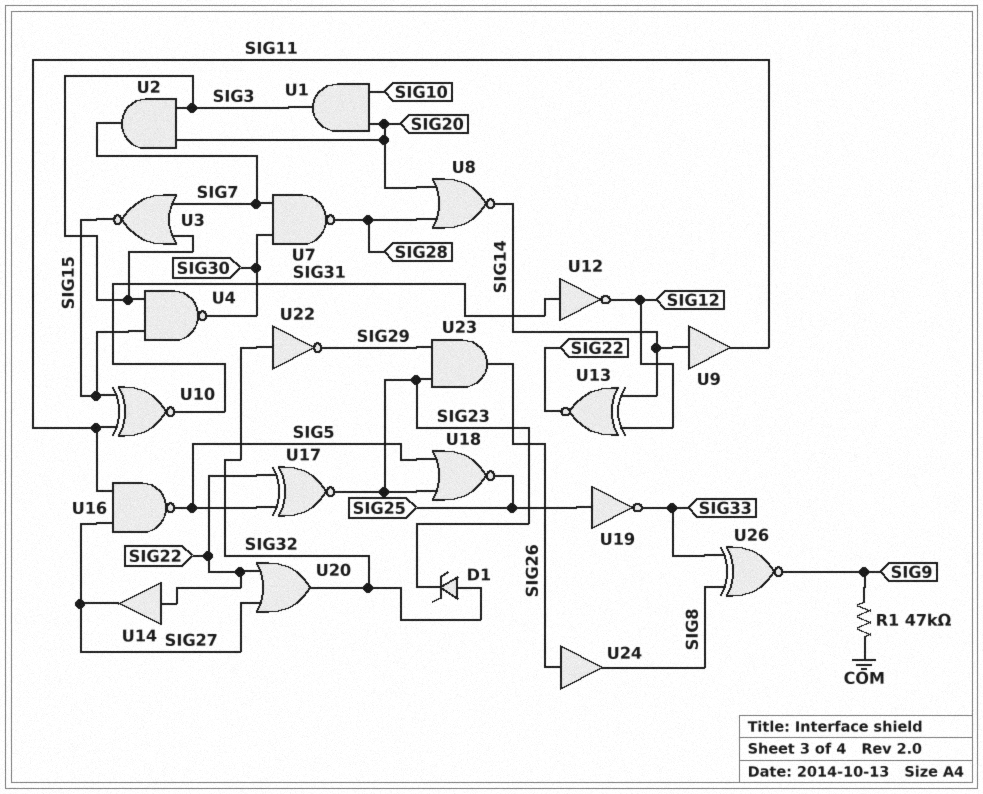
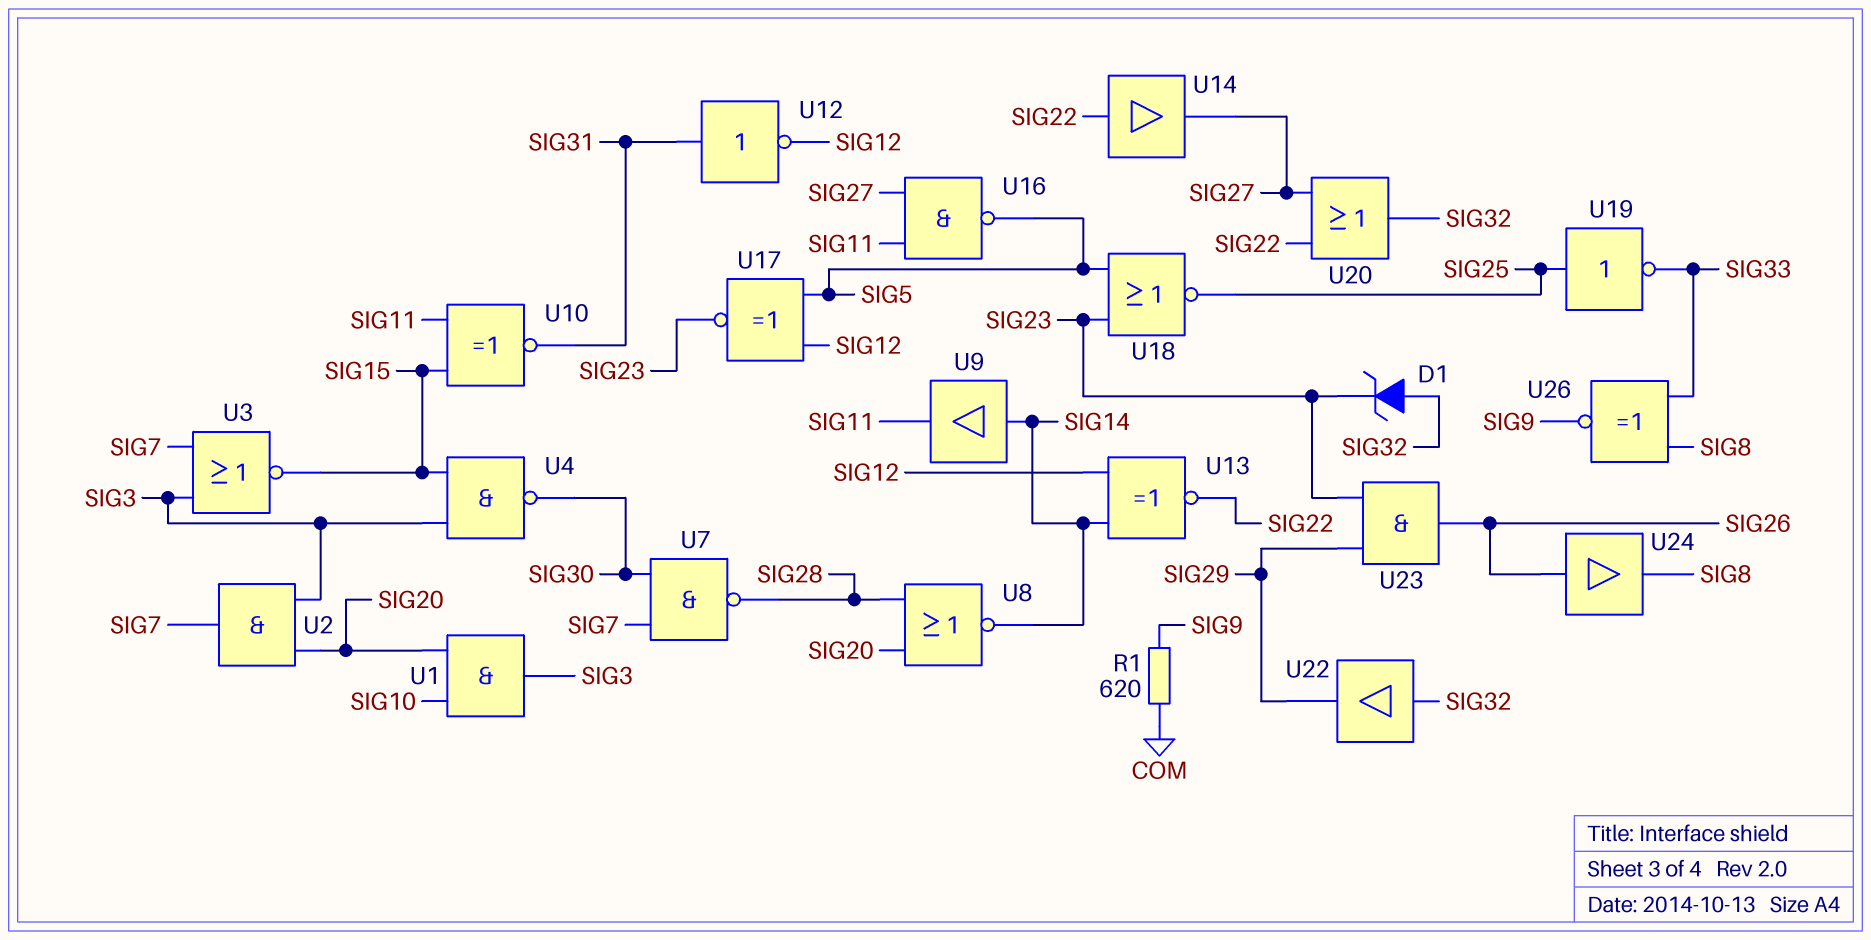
R1: 47k (COM, SIG9) -> 620 (COM, SIG9)
U17: XNOR (in SIG5, in SIG22, out SIG23) -> XNOR (in SIG5, in SIG12, out SIG23)
U22: NOT (in SIG32, out SIG29) -> buffer (in SIG32, out SIG29)

